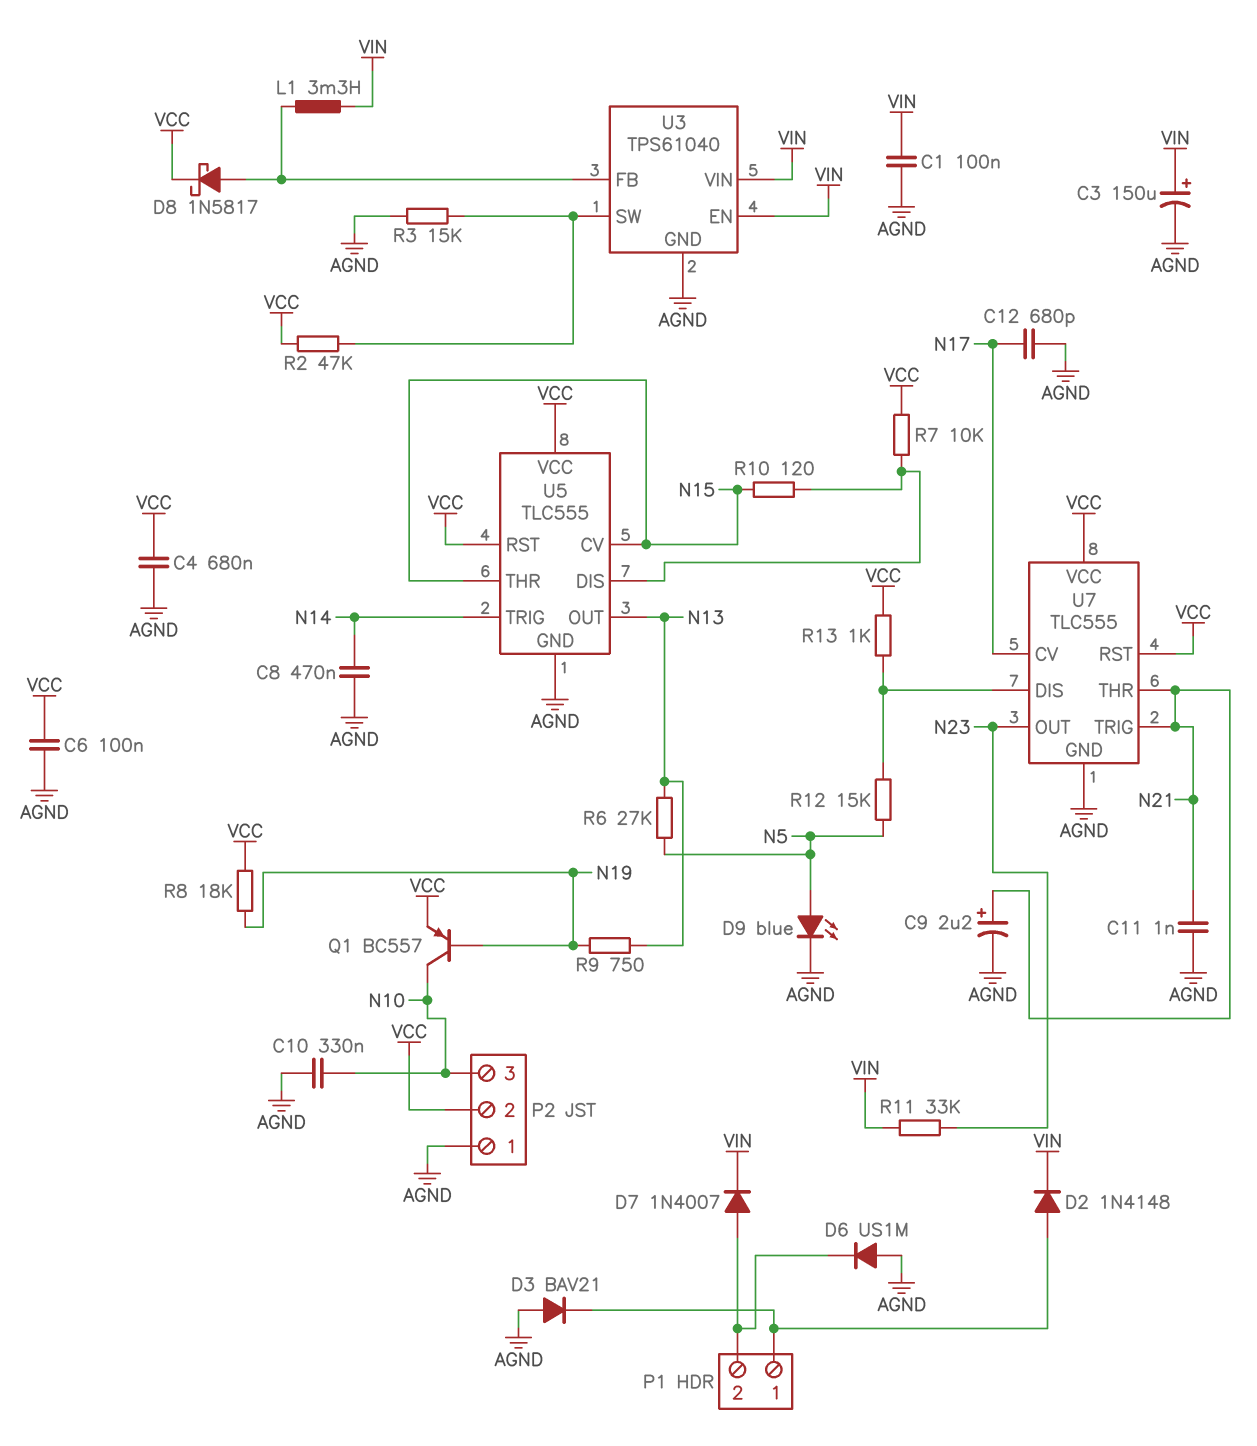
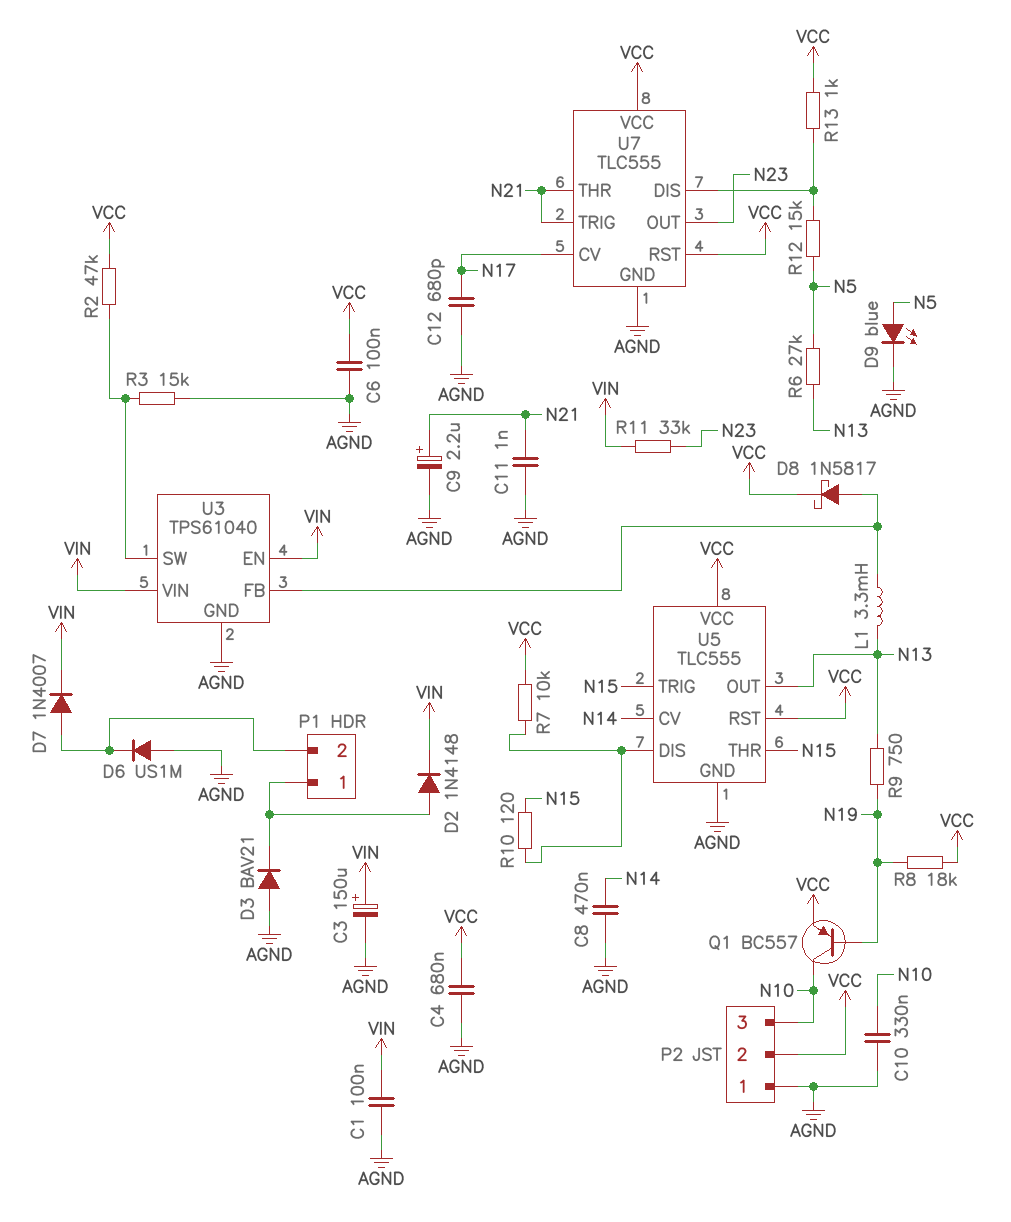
L1: 3.3mH (U3/FB, VIN) -> 3.3mH (N13, U3/FB)
U5 pin CV: N15 -> N14
U5 pin TRIG: N14 -> N15

